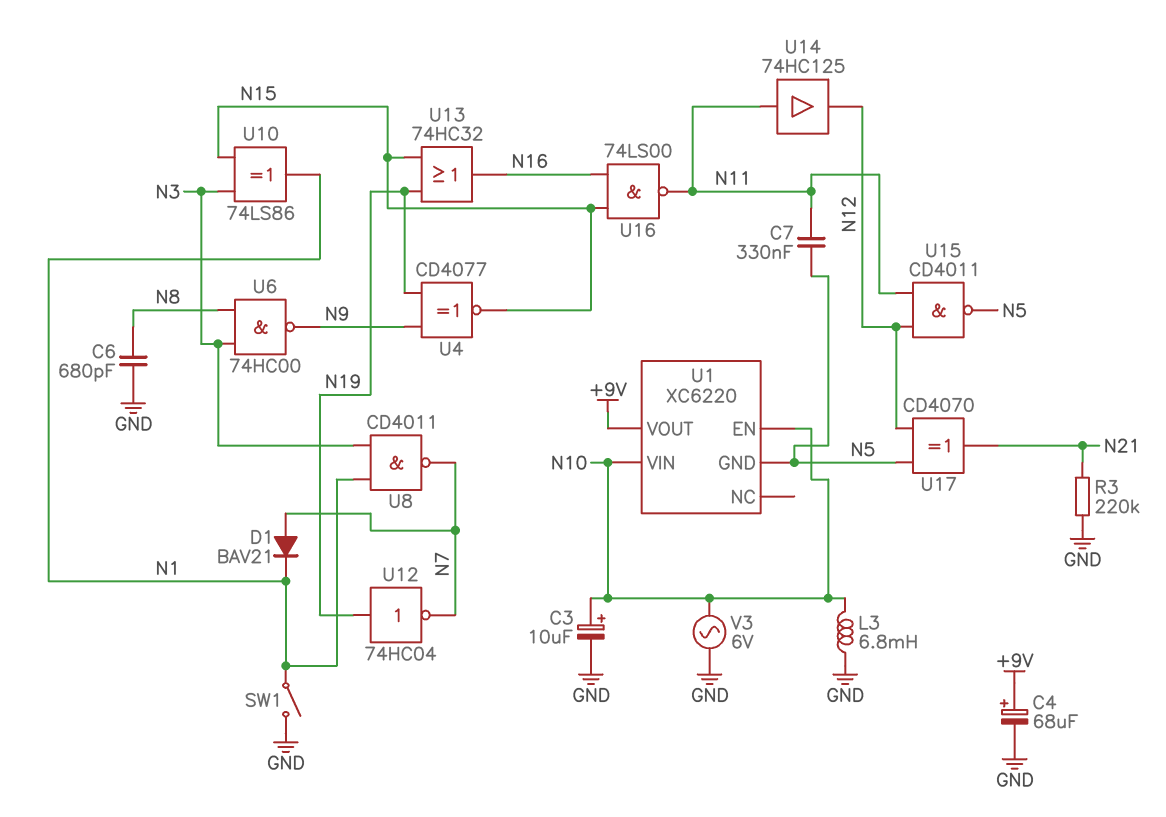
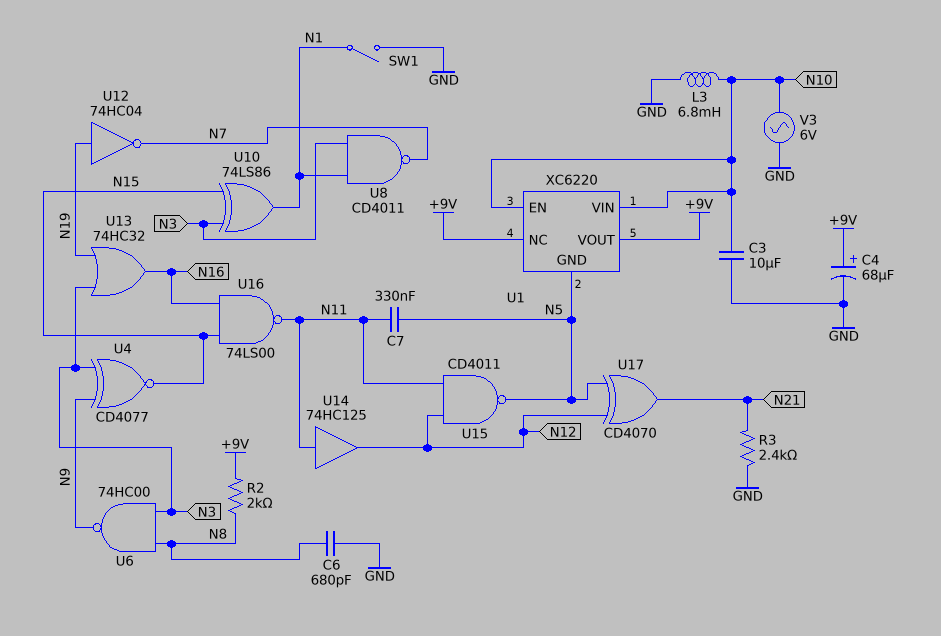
C3: 10uF (plus N10, minus GND) -> 10uF (GND, N10)
D1: diode BAV21 (A N7, K N1) -> none
R2: none -> 2k (+9V, N8)
R3: 220k (GND, N21) -> 2.4k (GND, N21)
U1 pin NC: none -> +9V
U4: XNOR CD4077 (in N9, in N19, out N15) -> XNOR CD4077 (in N3, in N9, out N15)
U13: OR 74HC32 (in N15, in N19, out N16) -> OR 74HC32 (in N3, in N19, out N16)

